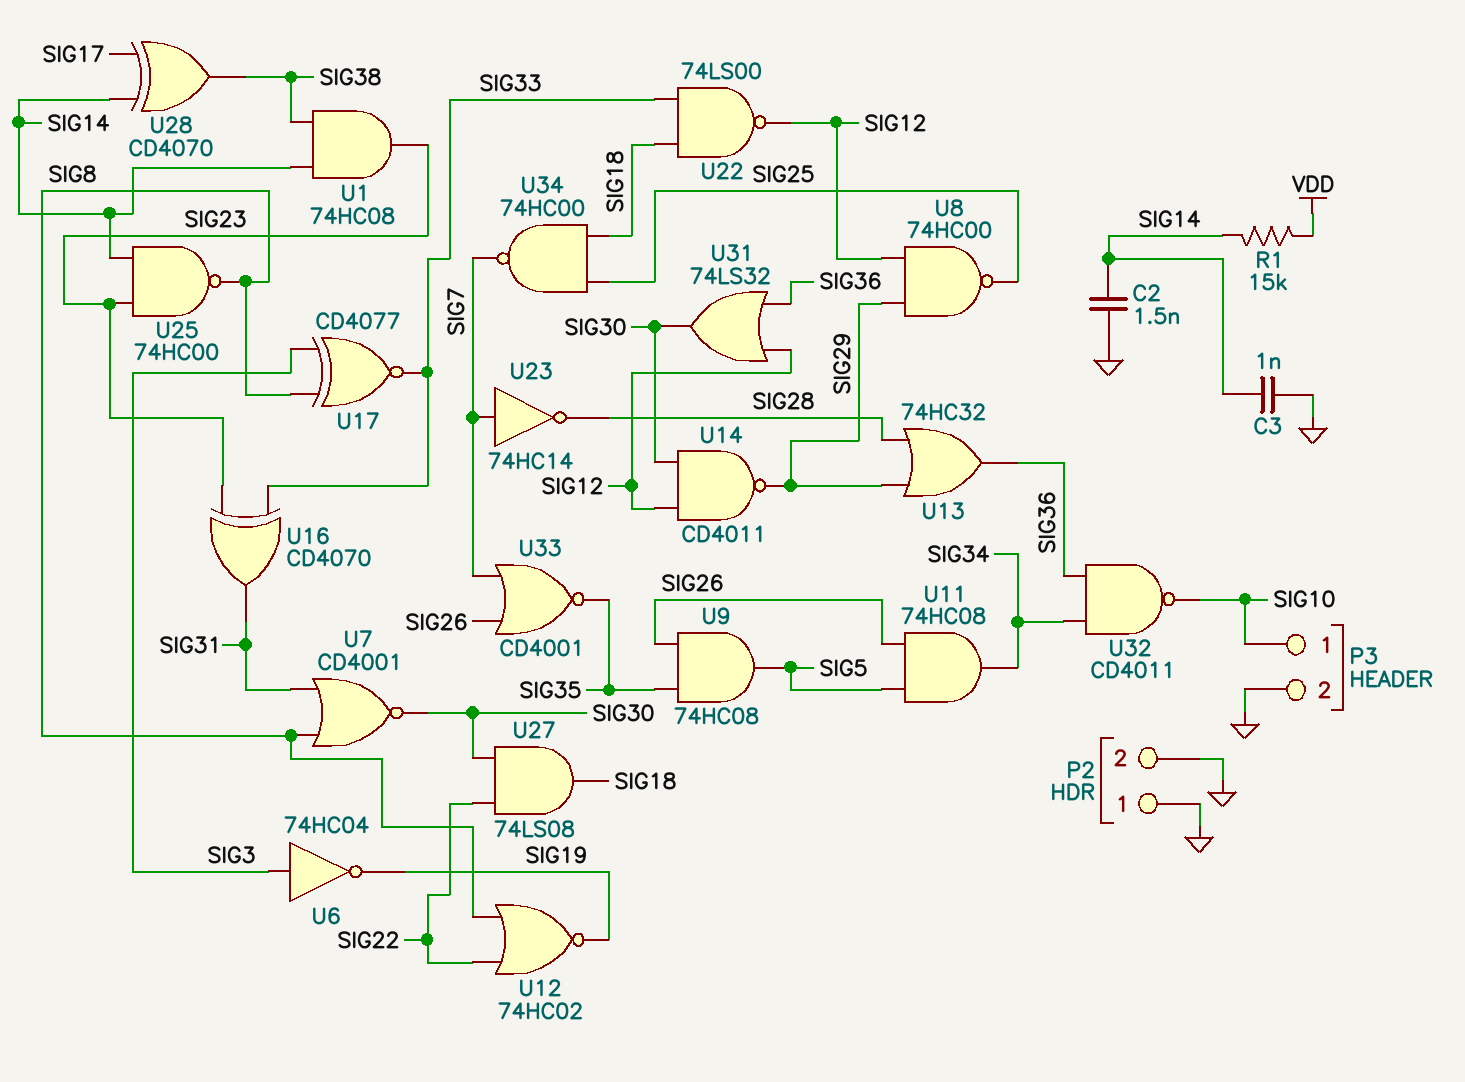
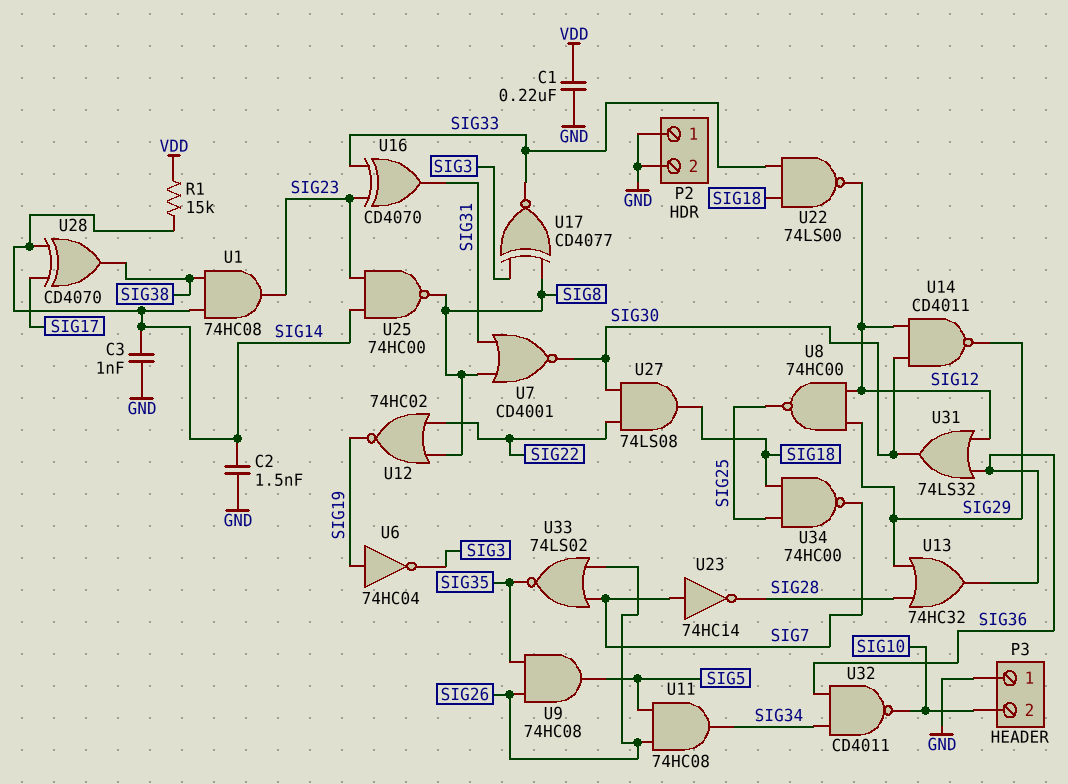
C1: none -> 220nF (GND, VDD)
P3 pin 1: SIG10 -> GND
P3 pin 2: GND -> SIG10
U6: NOT 74HC04 (in SIG3, out SIG19) -> NOT 74HC04 (in SIG19, out SIG3)
U33: NOR CD4001 (in SIG7, in SIG26, out SIG35) -> NOR 74LS02 (in SIG7, in SIG26, out SIG35)

